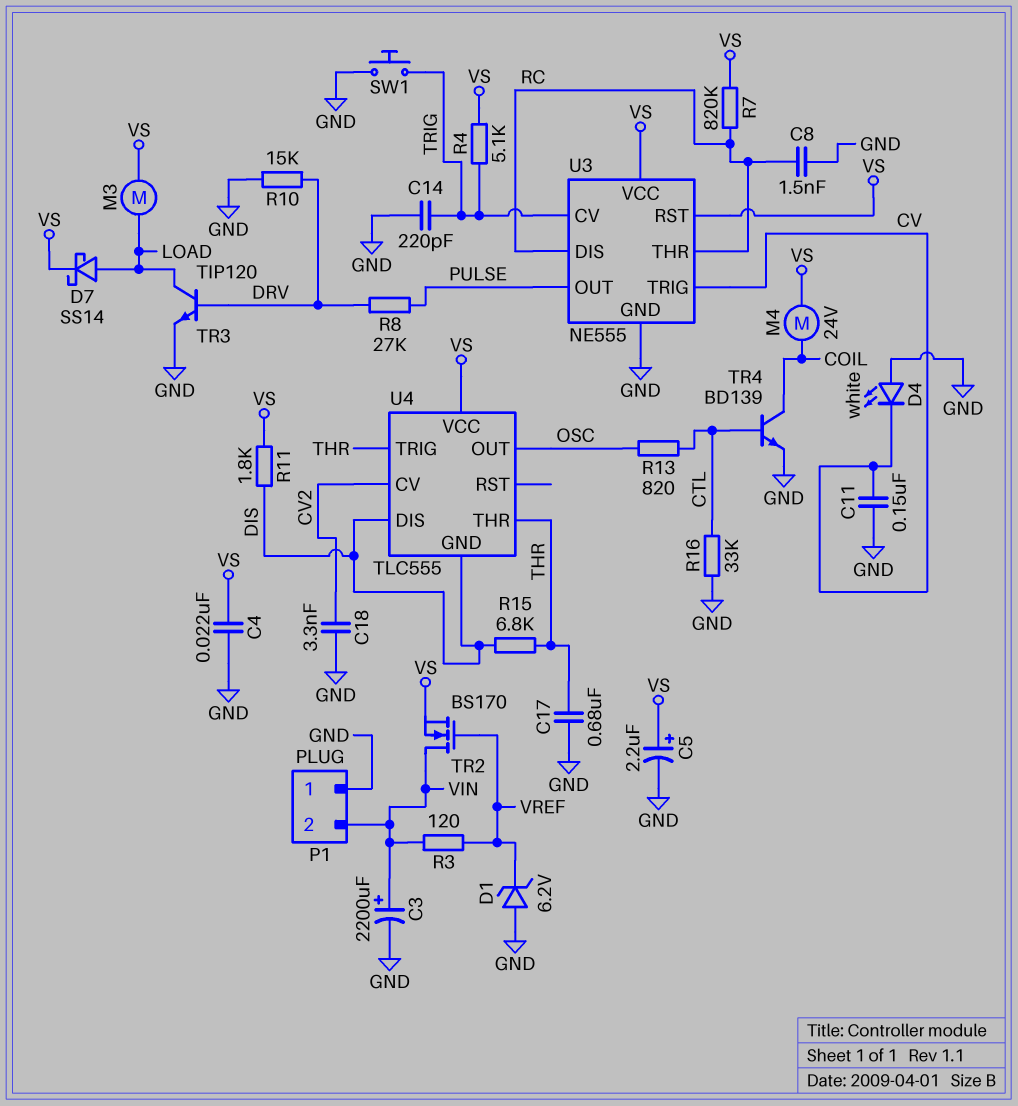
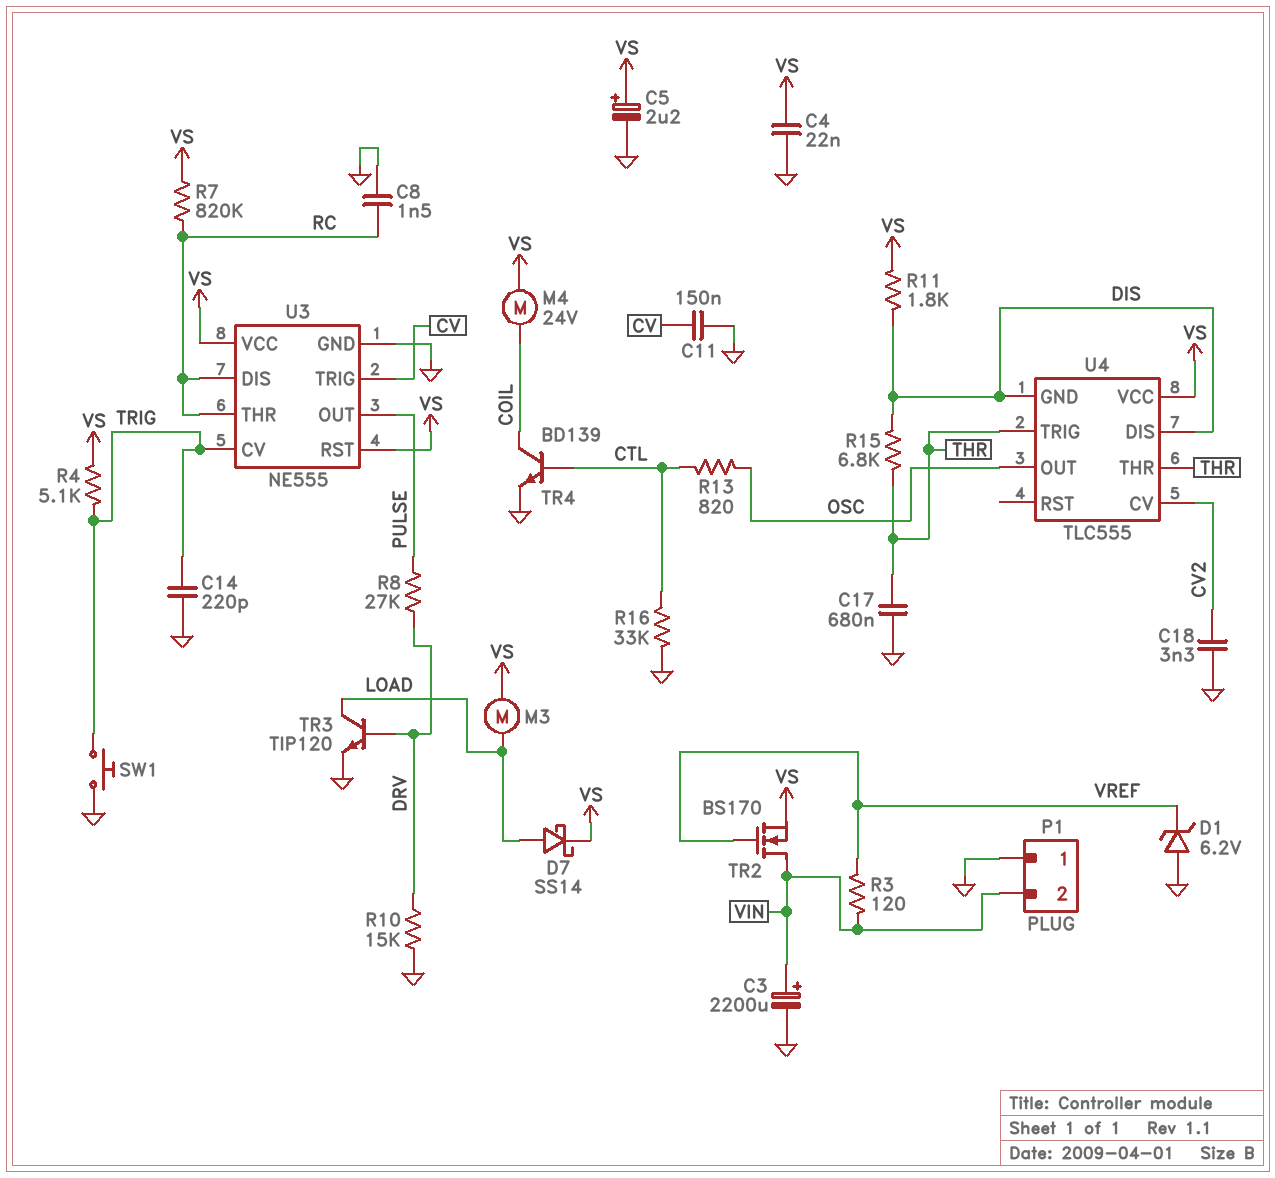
D4: LED white (A GND, K CV) -> none

